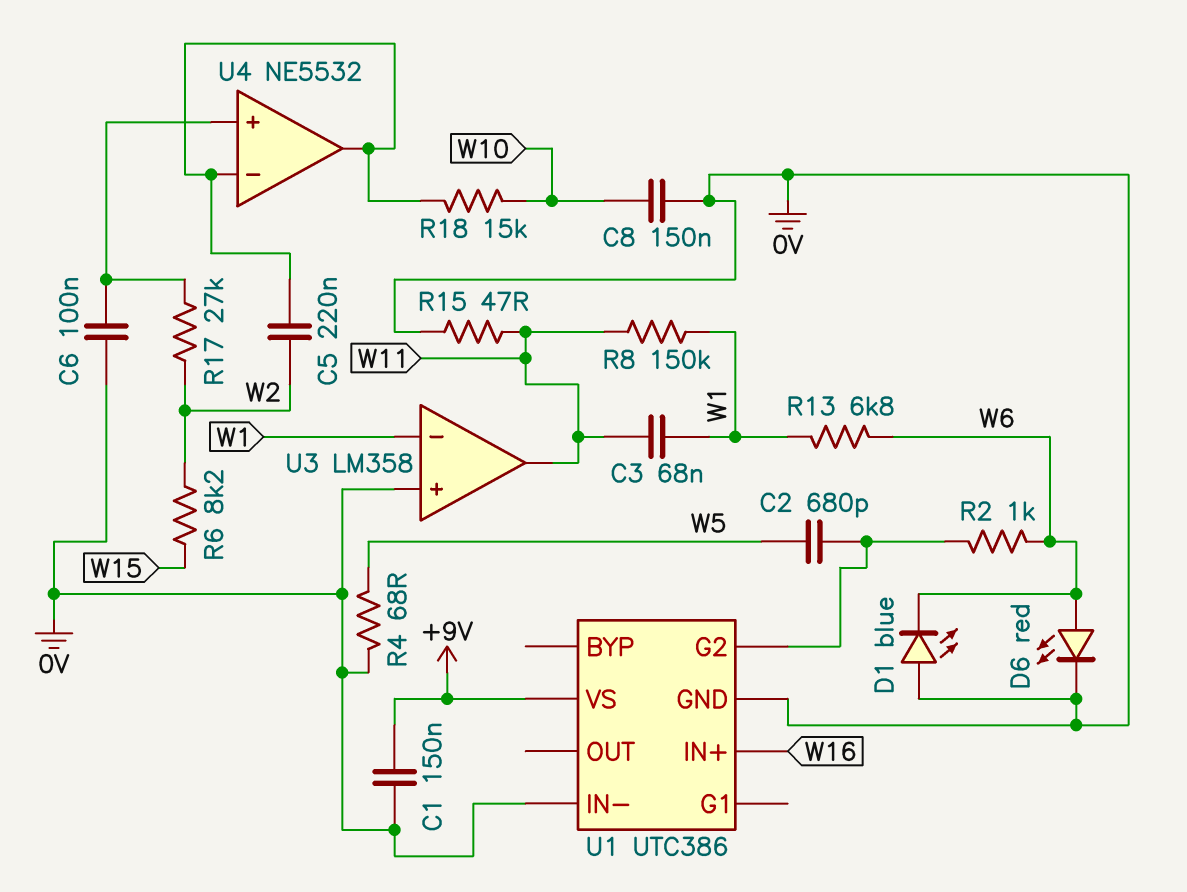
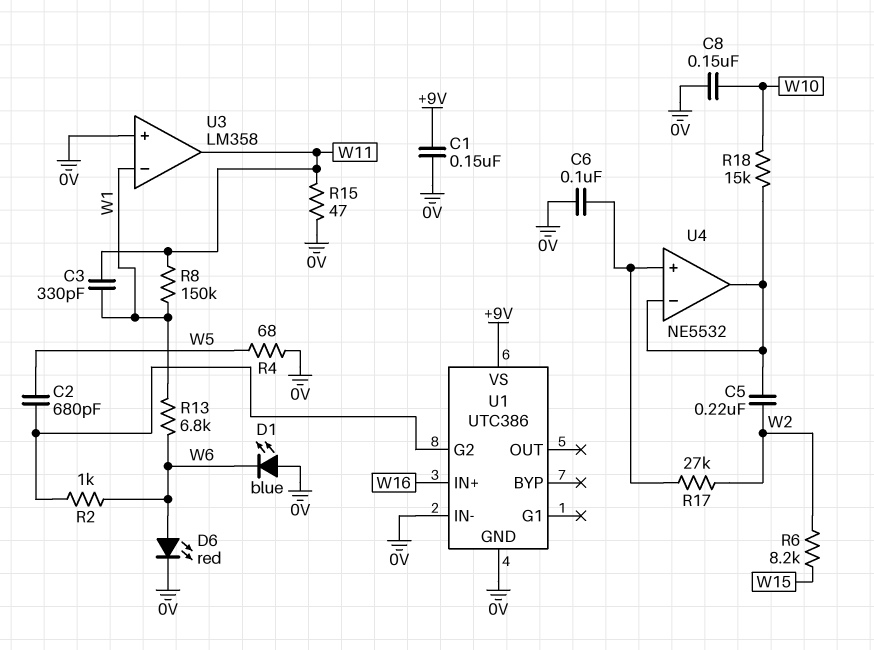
C3: 68nF (W1, W11) -> 330pF (W1, W11)

